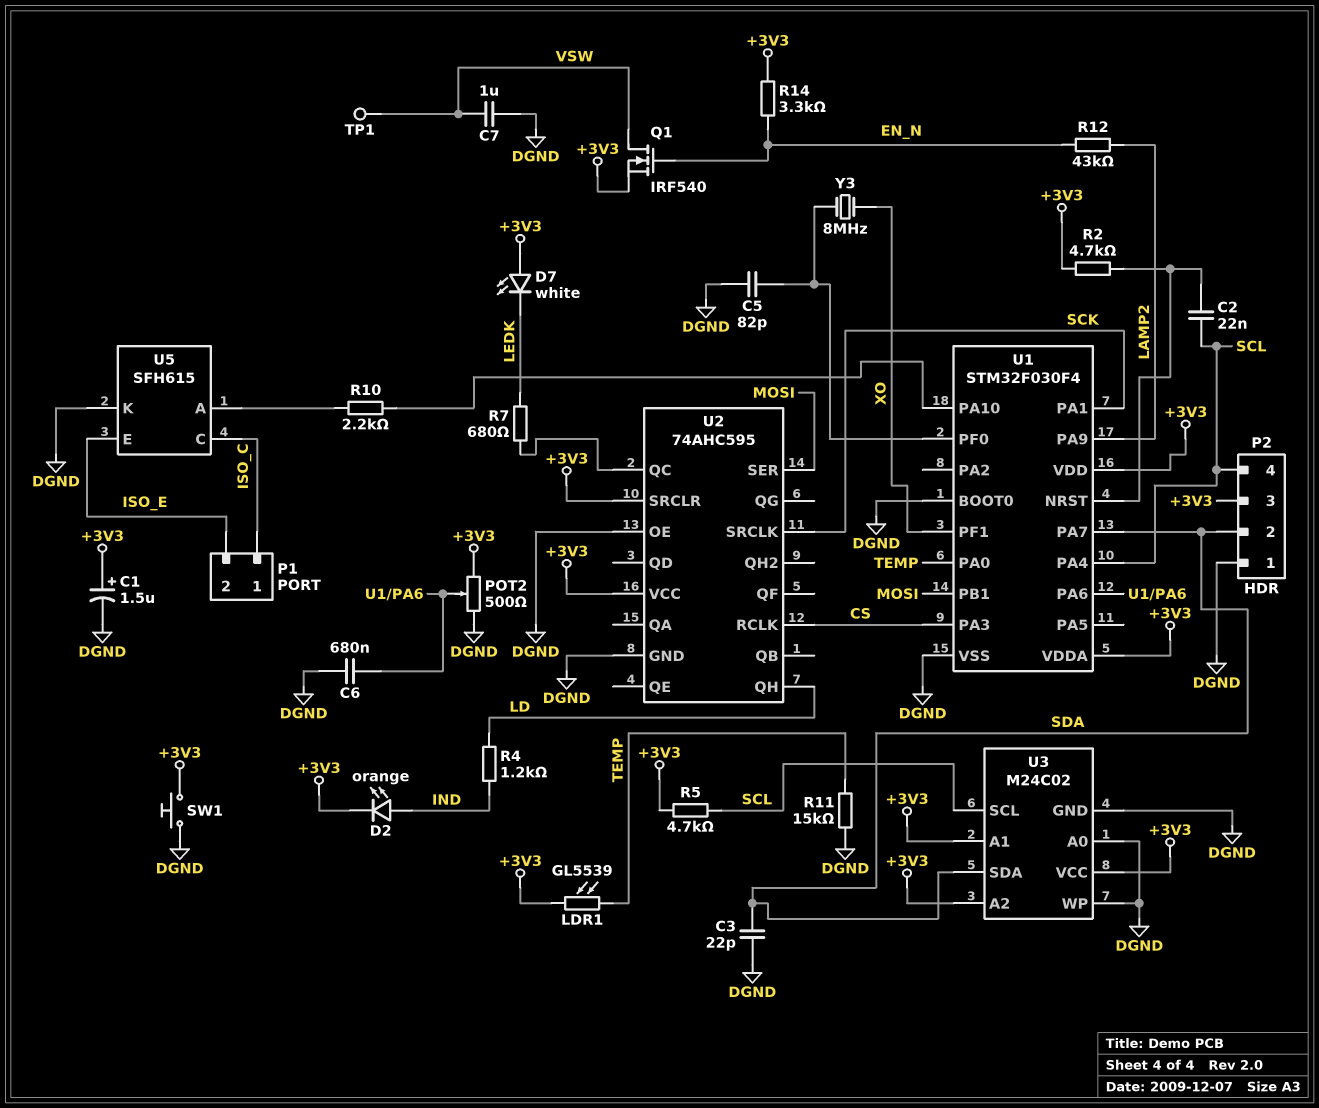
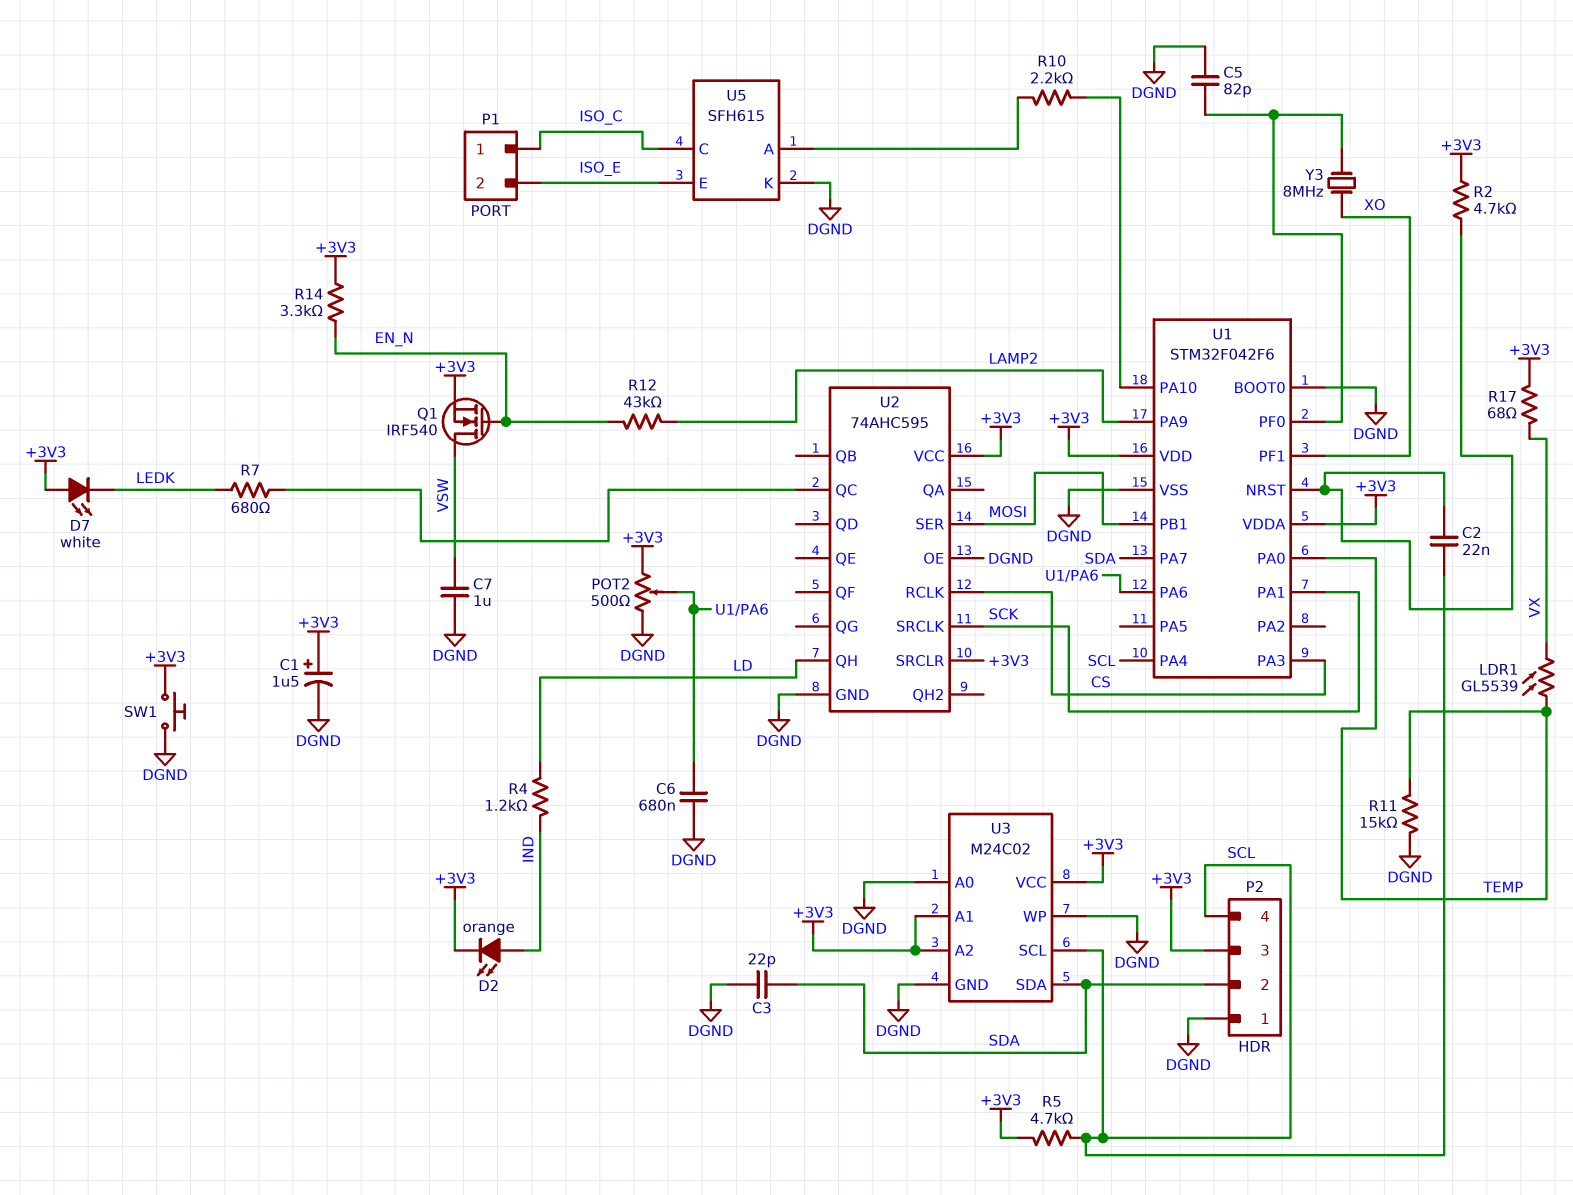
LDR1: GL5539 (+3V3, TEMP) -> GL5539 (TEMP, VX)
R17: none -> 68 (+3V3, VX)
TP1: test point (VSW) -> none
U1: STM32F030F4 -> STM32F042F6

